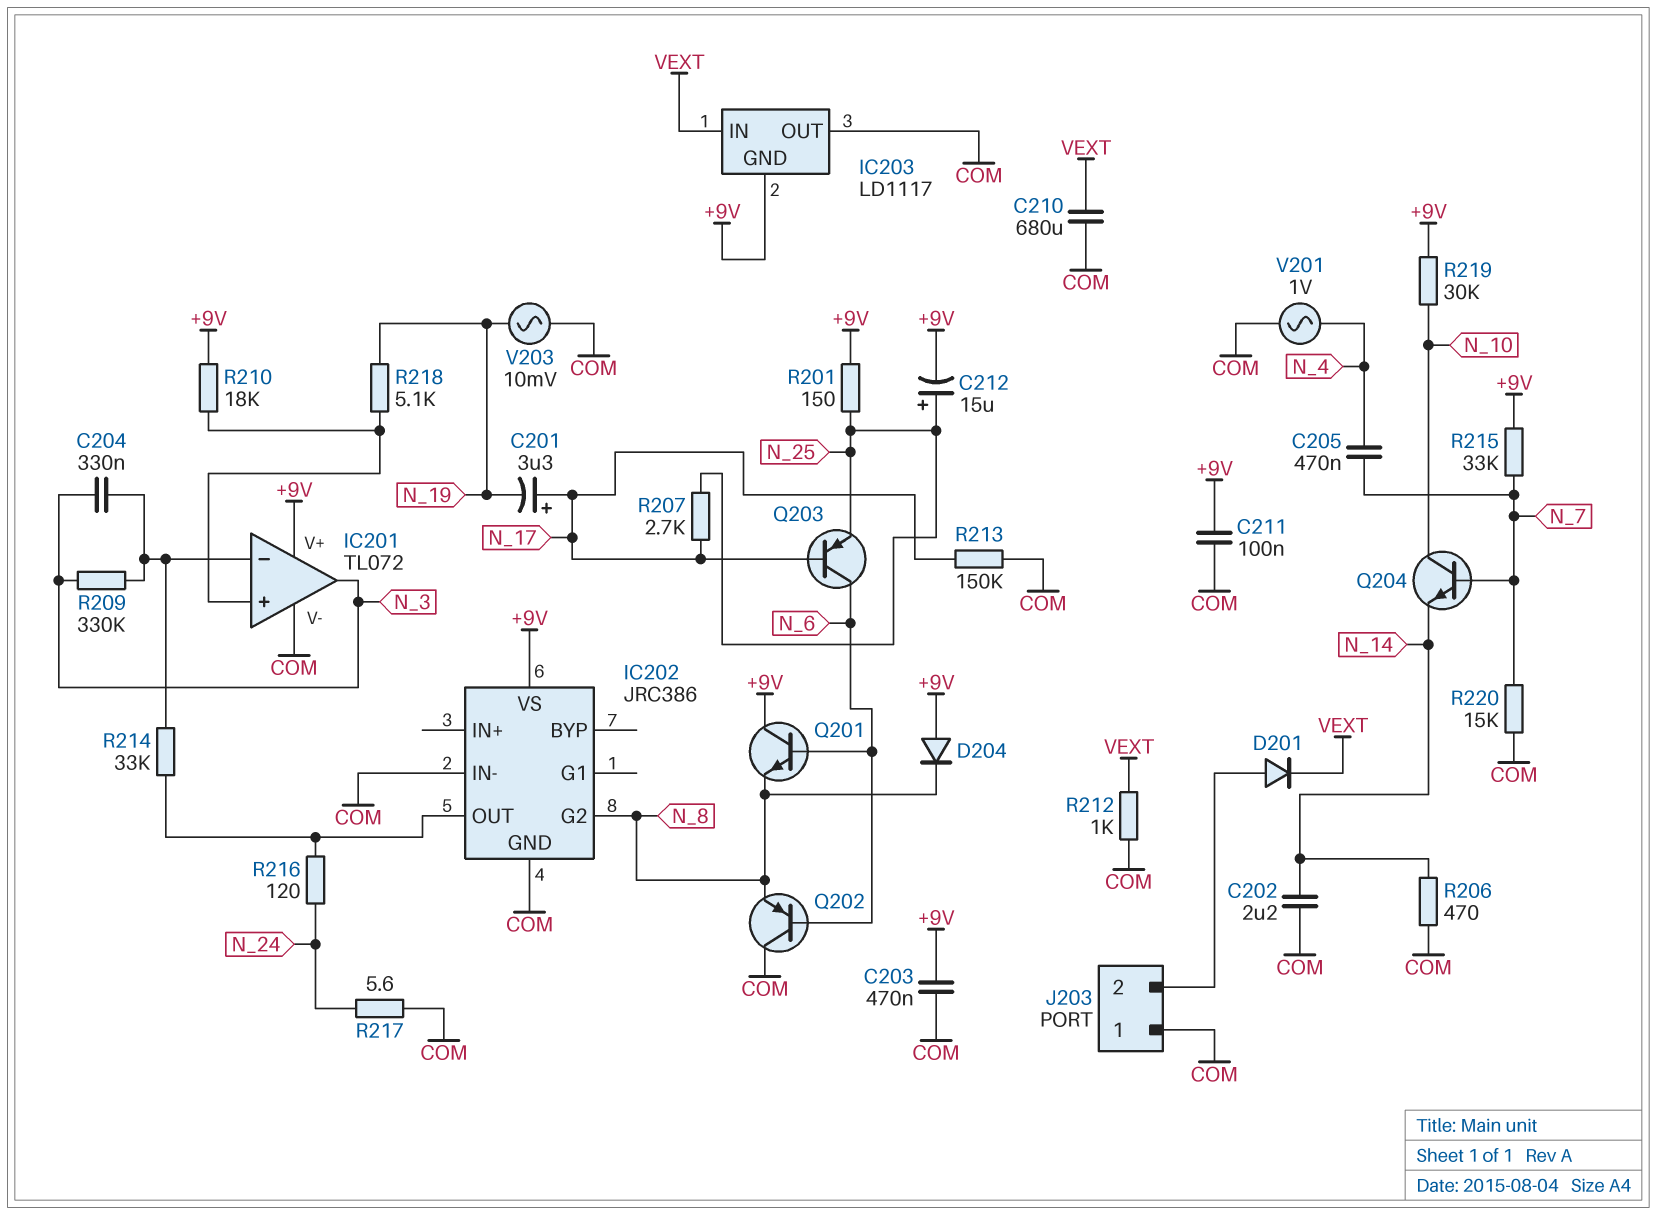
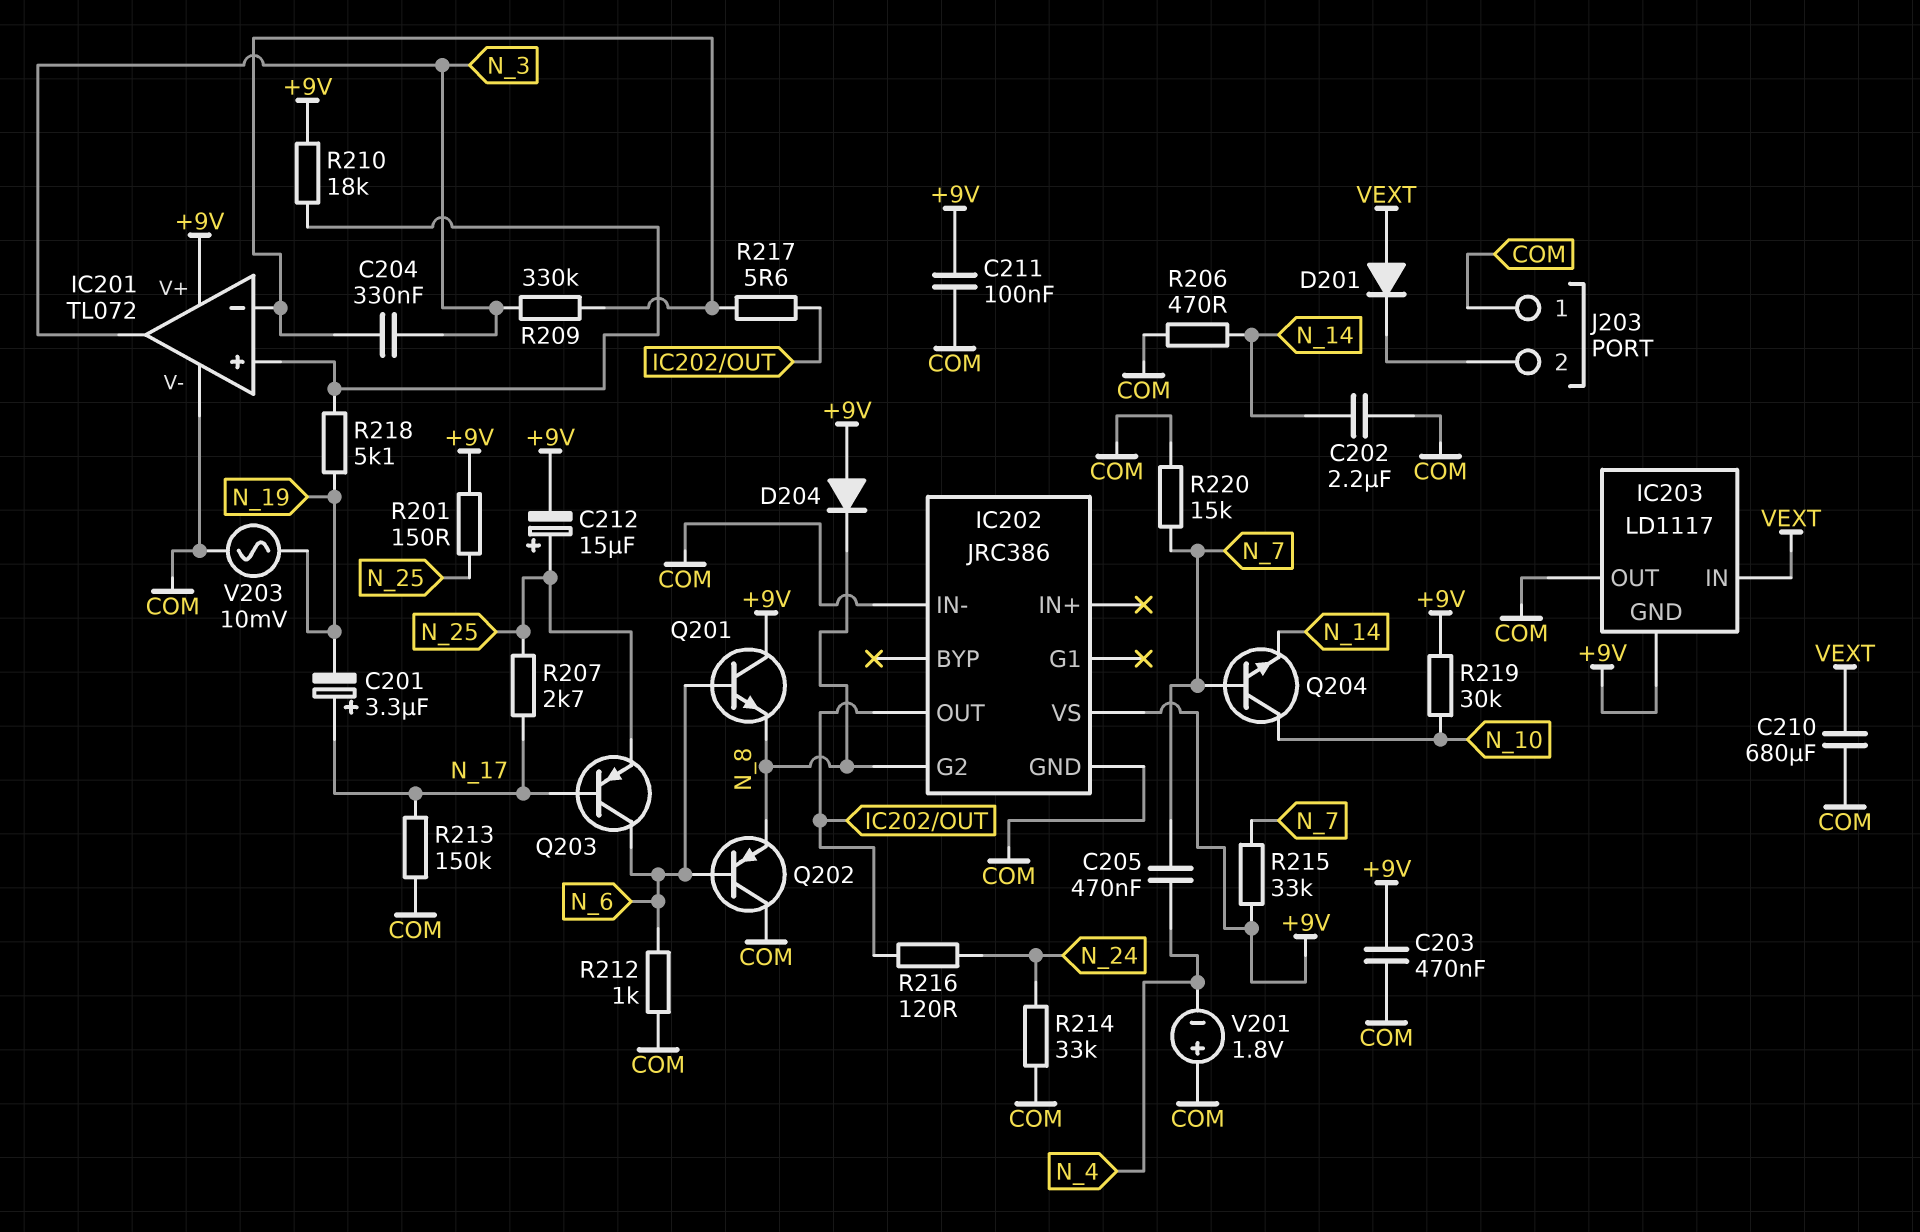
D201: diode (A J203/2, K VEXT) -> diode (A VEXT, K J203/2)
R212: 1k (COM, VEXT) -> 1k (COM, N_6)
R214: 33k (IC201/in-, IC202/OUT) -> 33k (COM, N_24)
R217: 5.6 (COM, N_24) -> 5.6 (IC201/in-, IC202/OUT)
V201: AC 1V (COM, N_4) -> 1.8V (plus COM, minus N_4)

